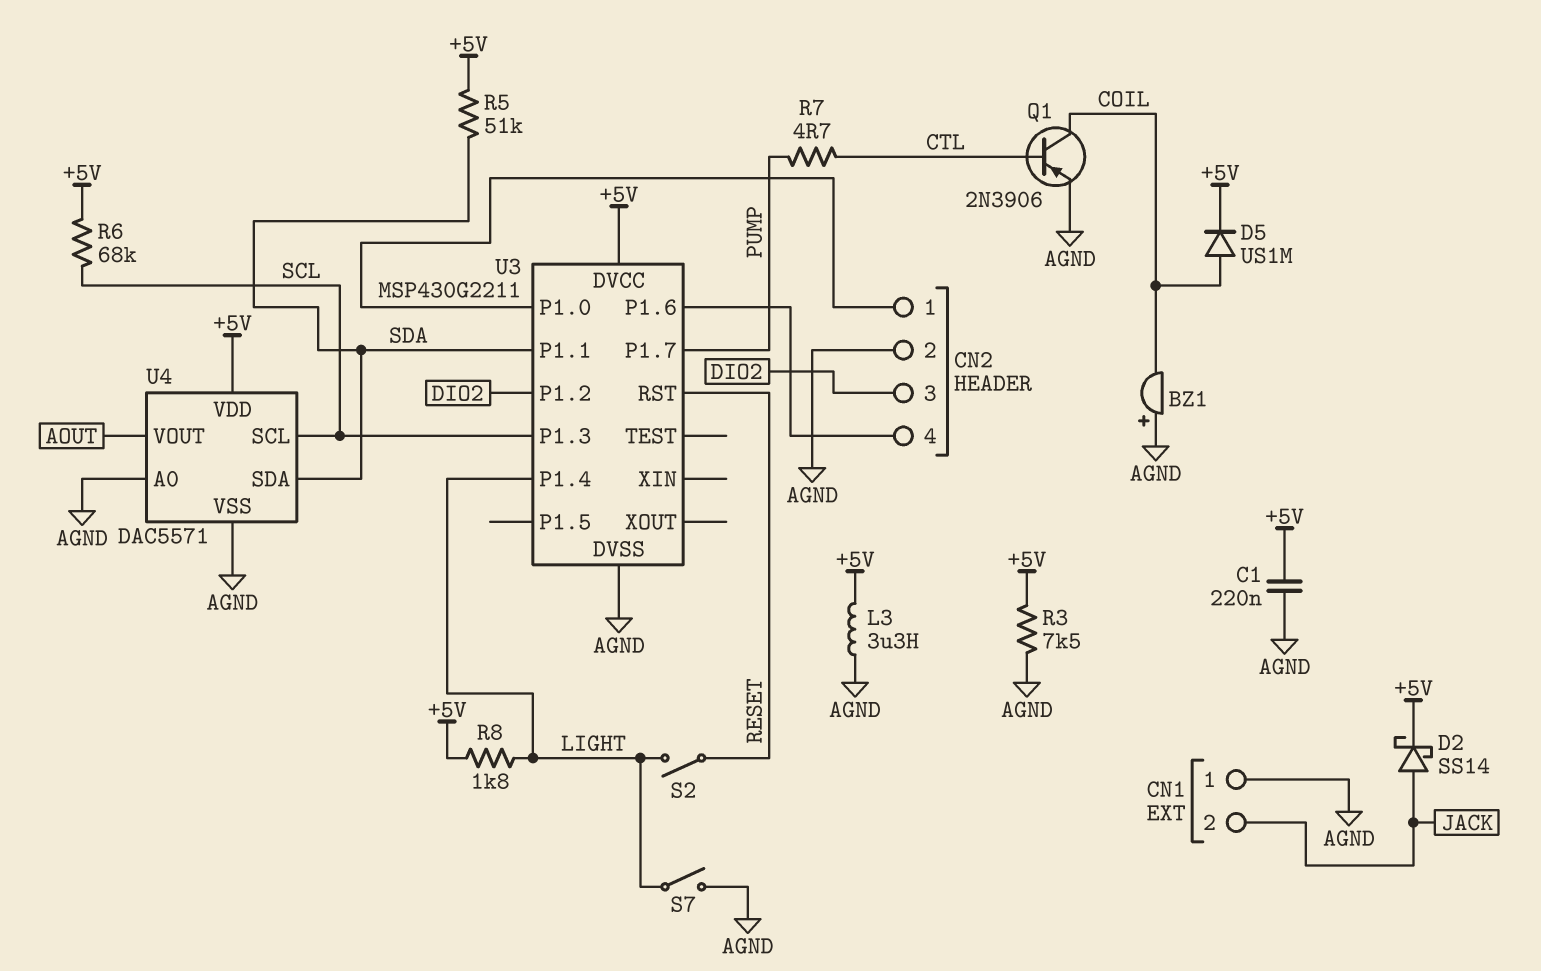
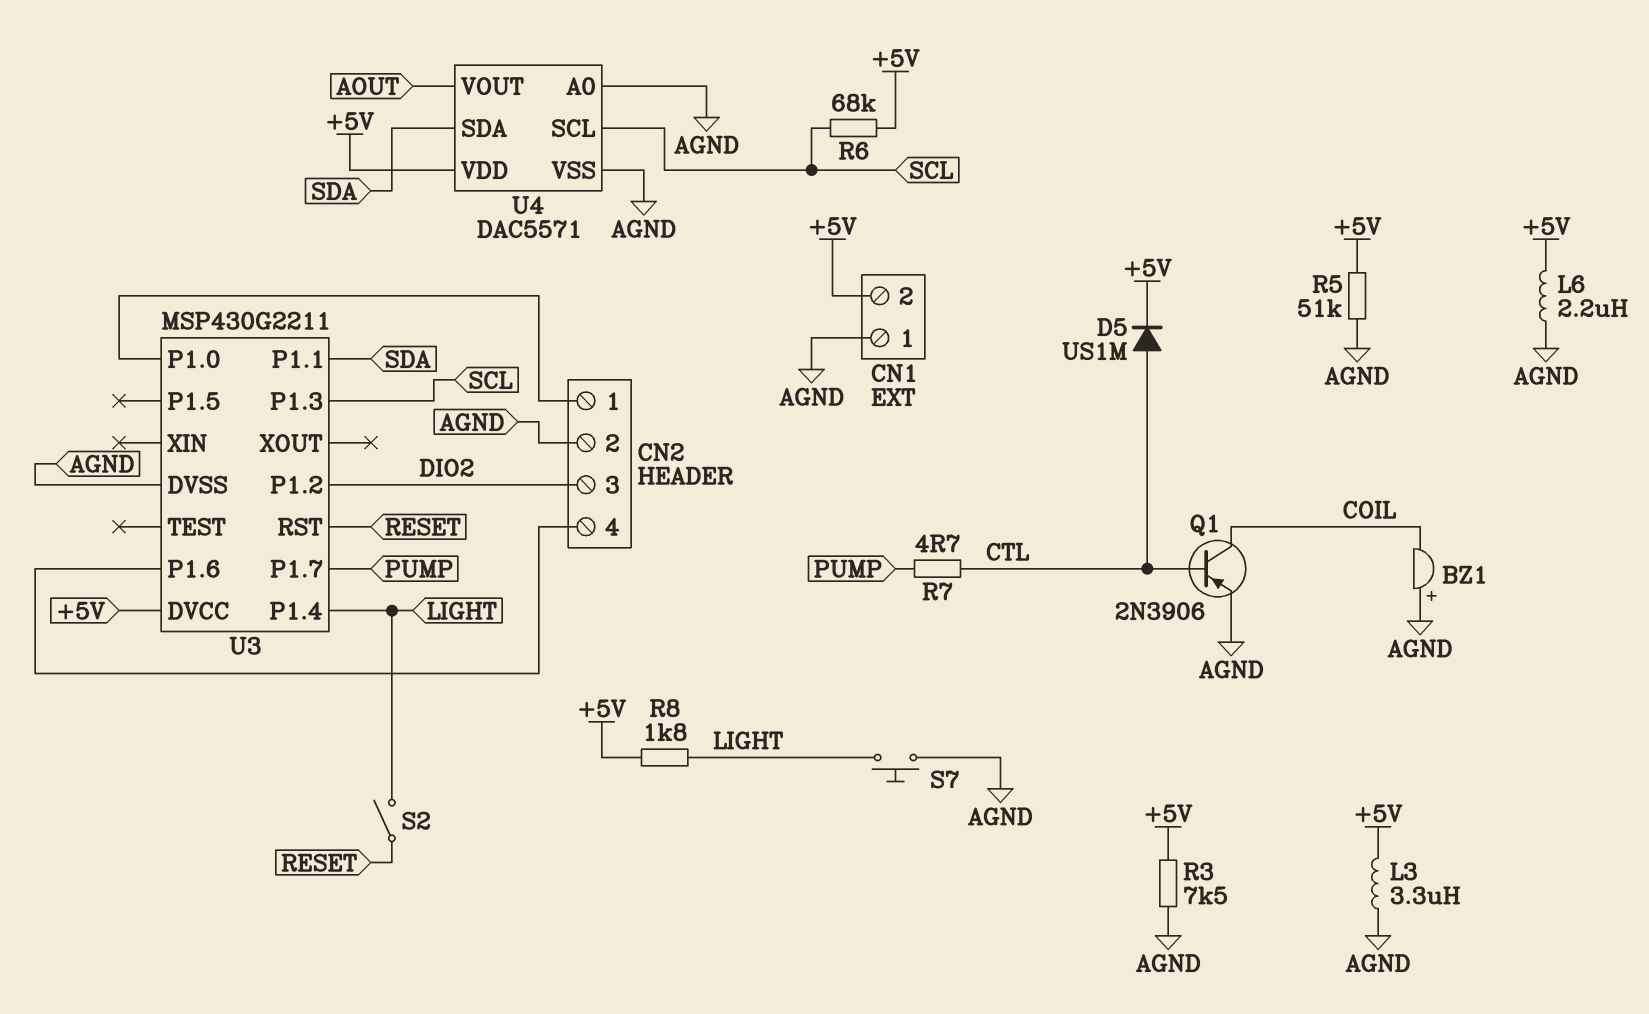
C1: 220nF (+5V, AGND) -> none
CN1 pin 2: JACK -> +5V
D2: schottky SS14 (A JACK, K +5V) -> none
D5: diode US1M (A COIL, K +5V) -> diode US1M (A CTL, K +5V)
L6: none -> 2.2uH (+5V, AGND)
R5: 51k (+5V, SDA) -> 51k (+5V, AGND)
S7: switch (AGND, LIGHT) -> button (AGND, LIGHT)

